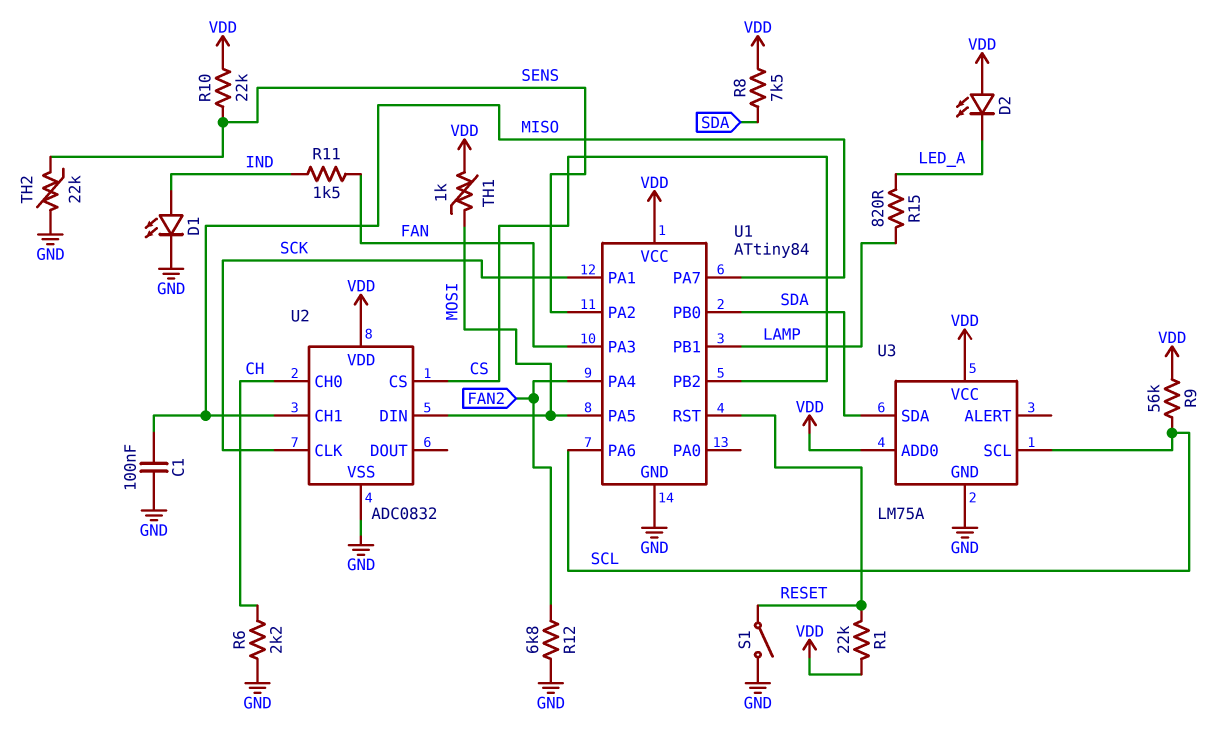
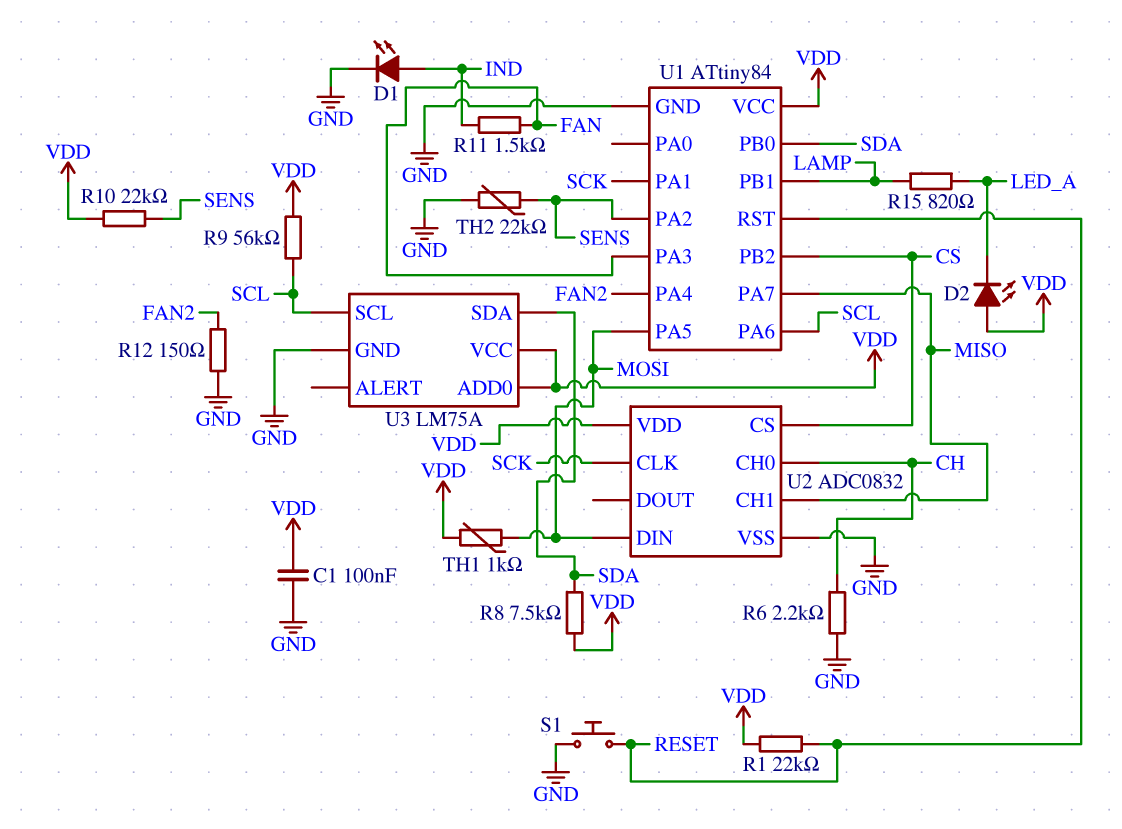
C1: 100nF (GND, MISO) -> 100nF (GND, VDD)
R12: 6.8k (FAN2, GND) -> 150 (FAN2, GND)
S1: switch (GND, RESET) -> button (GND, RESET)

